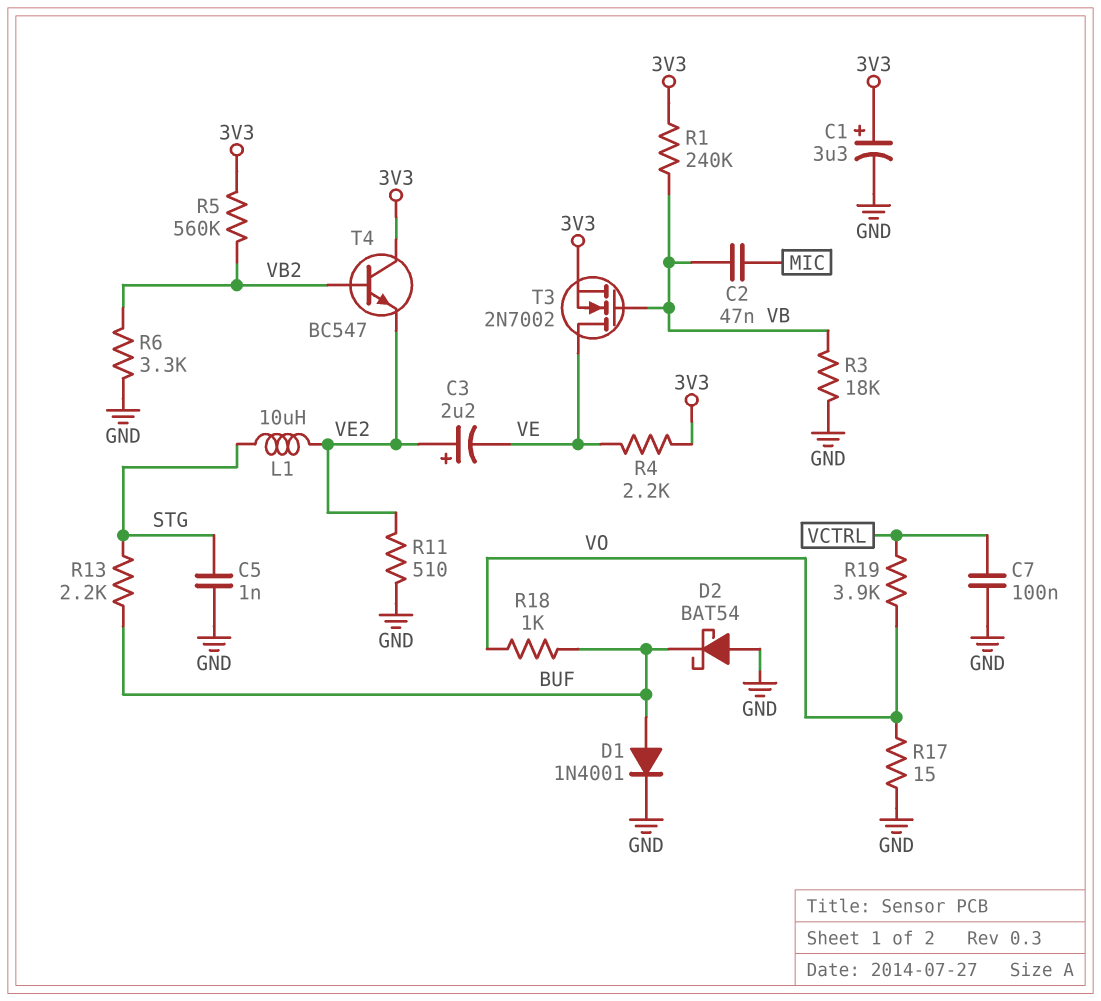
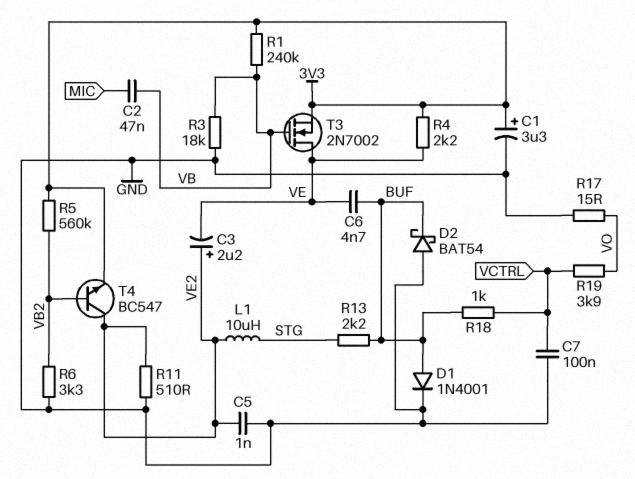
C5: 1nF (GND, STG) -> 1nF (GND, VE2)
C6: none -> 4.7nF (BUF, VE)
R18: 1k (BUF, VO) -> 1k (BUF, VCTRL)
T4: NPN BC547 (B VB2, C 3V3, E VE2) -> NPN BC547 (B VB2, C VE2, E 3V3)

